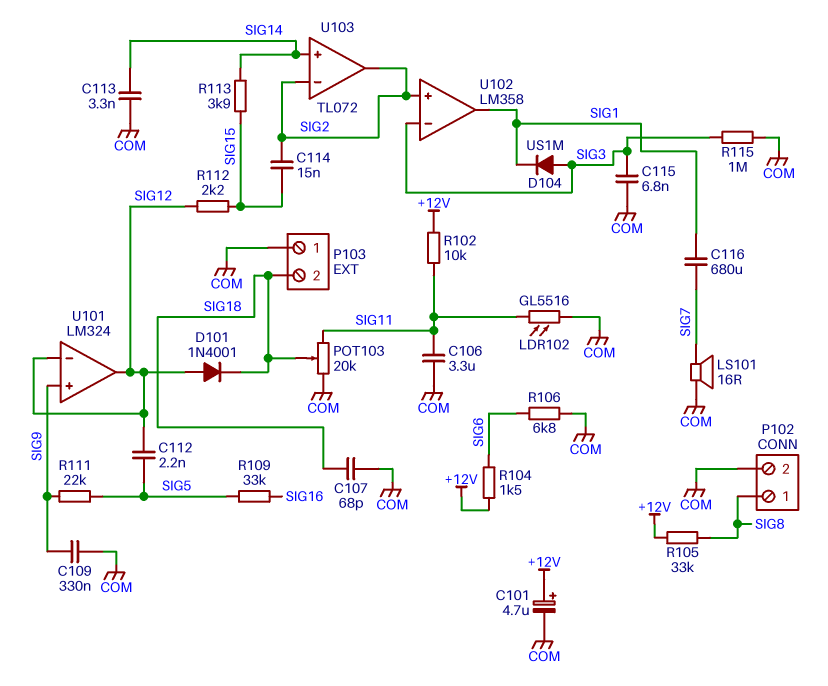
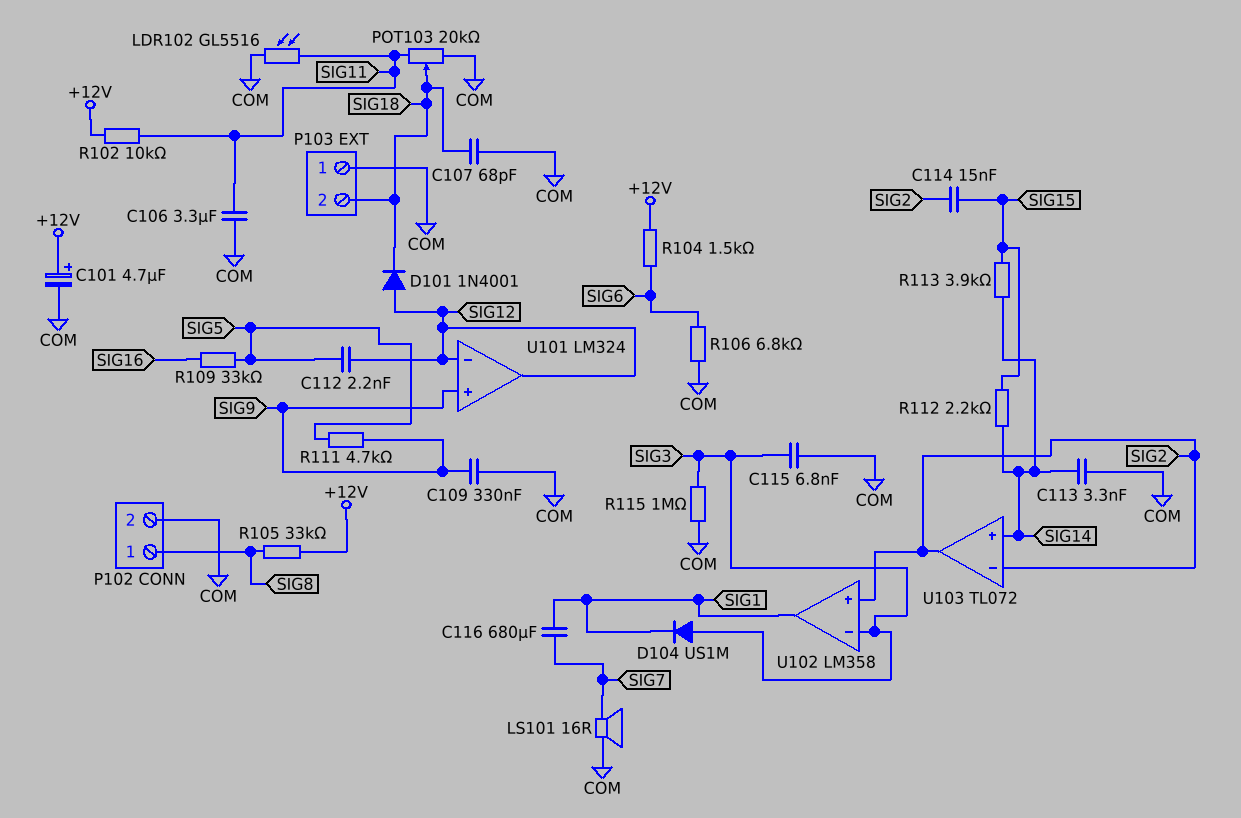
R111: 22k (SIG5, SIG9) -> 4.7k (SIG5, SIG9)
R112: 2.2k (SIG12, SIG15) -> 2.2k (SIG14, SIG15)

